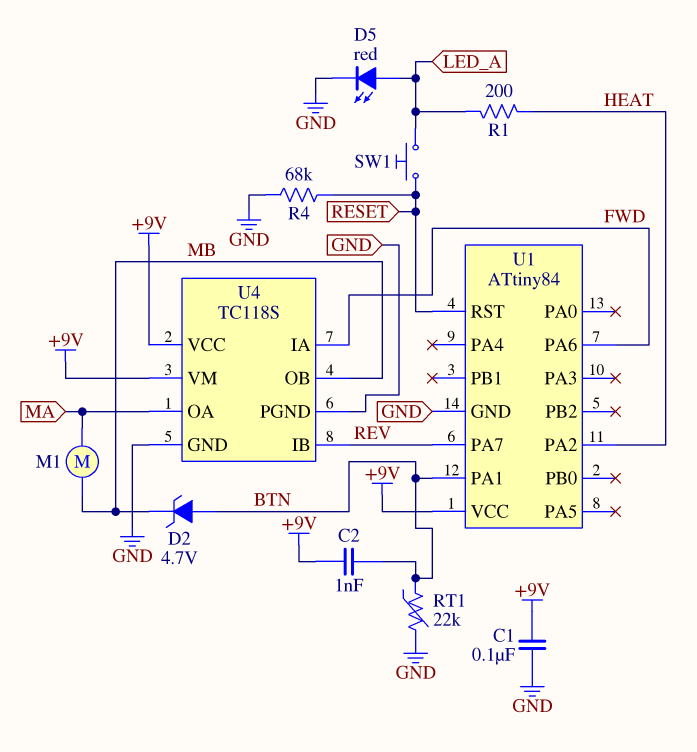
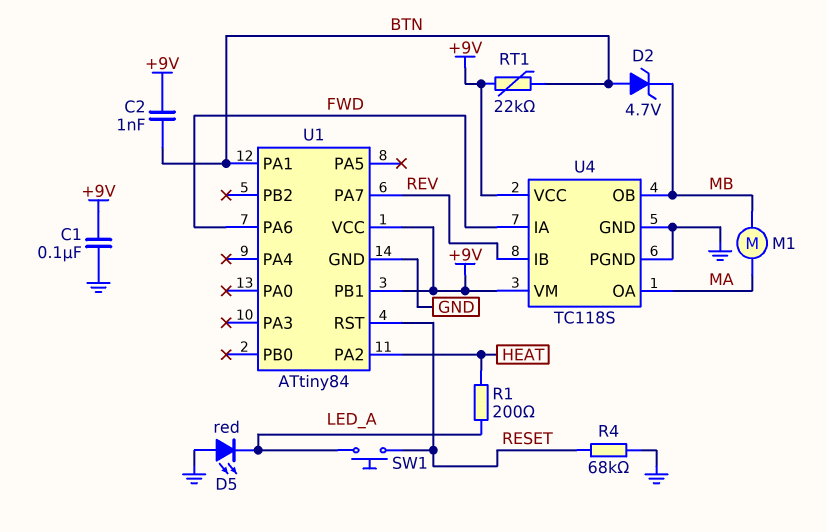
D5: LED red (A LED_A, K GND) -> LED red (A GND, K LED_A)
RT1: 22k (BTN, GND) -> 22k (+9V, BTN)
U1 pin PB1: none -> +9V

